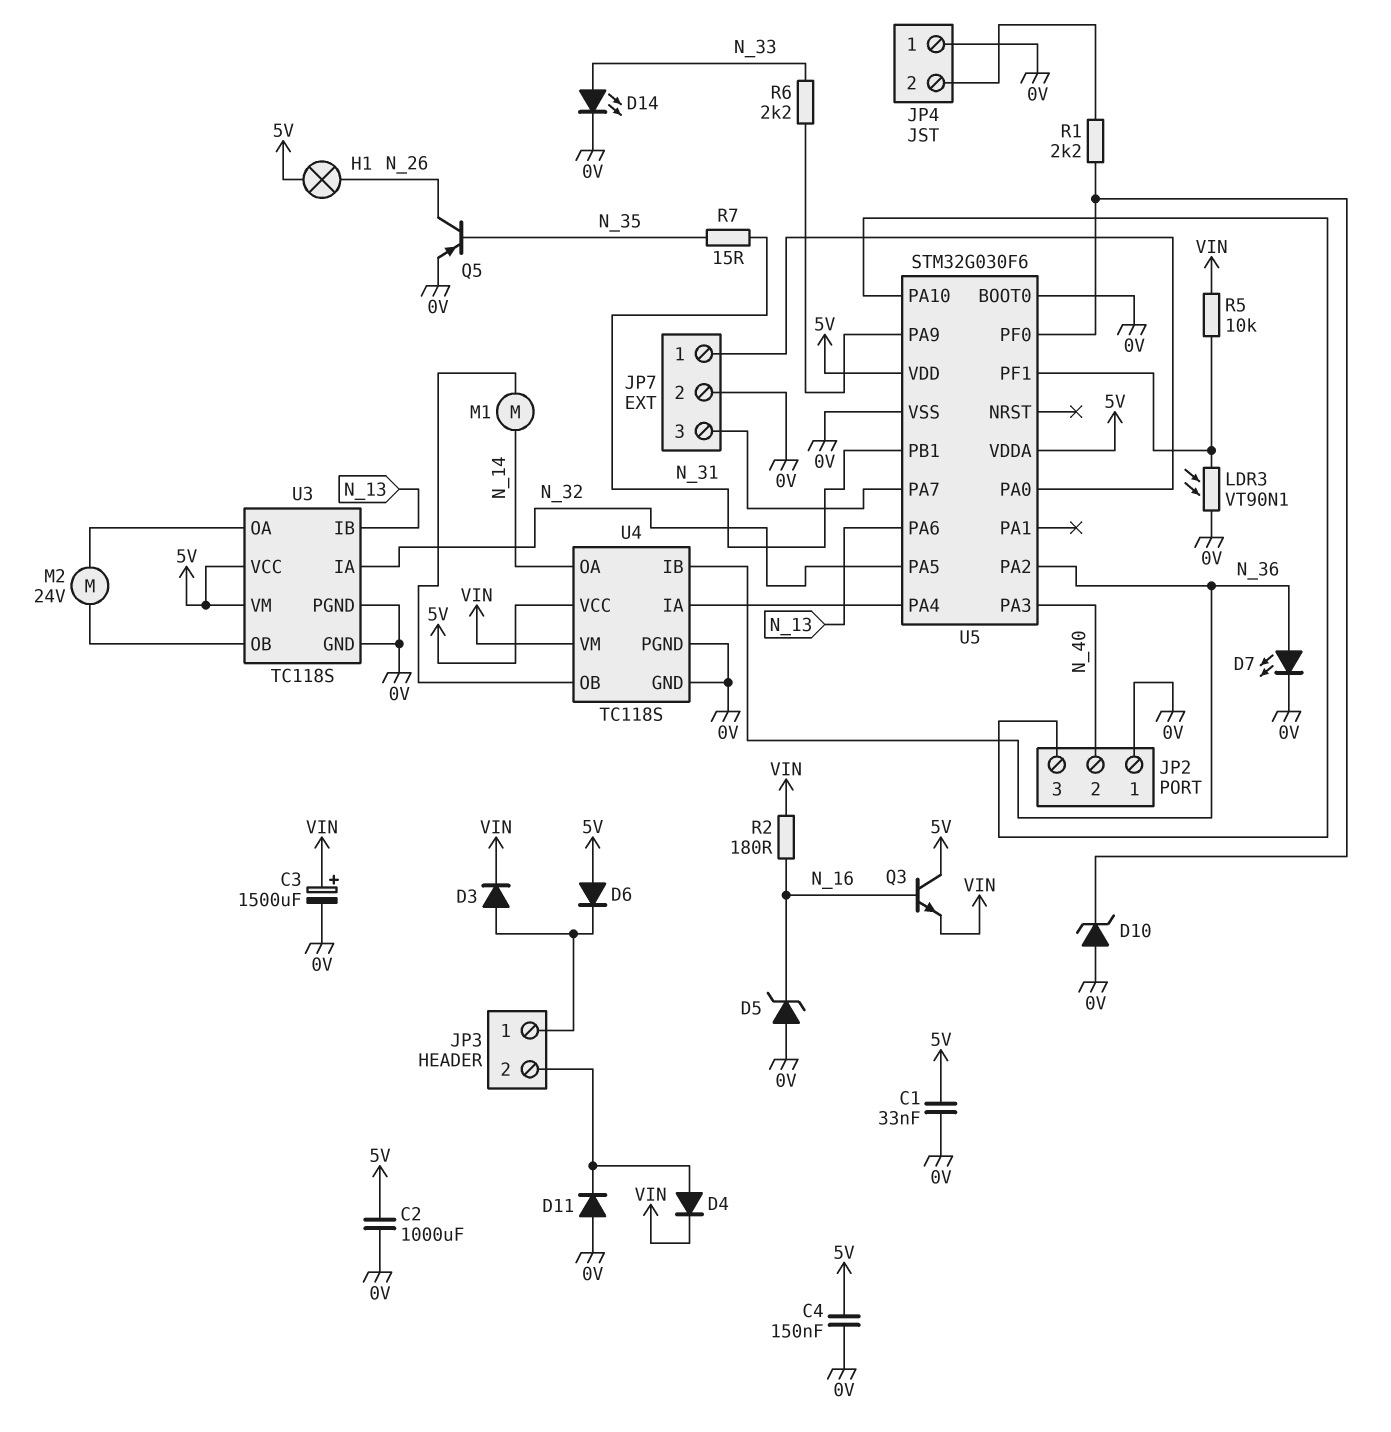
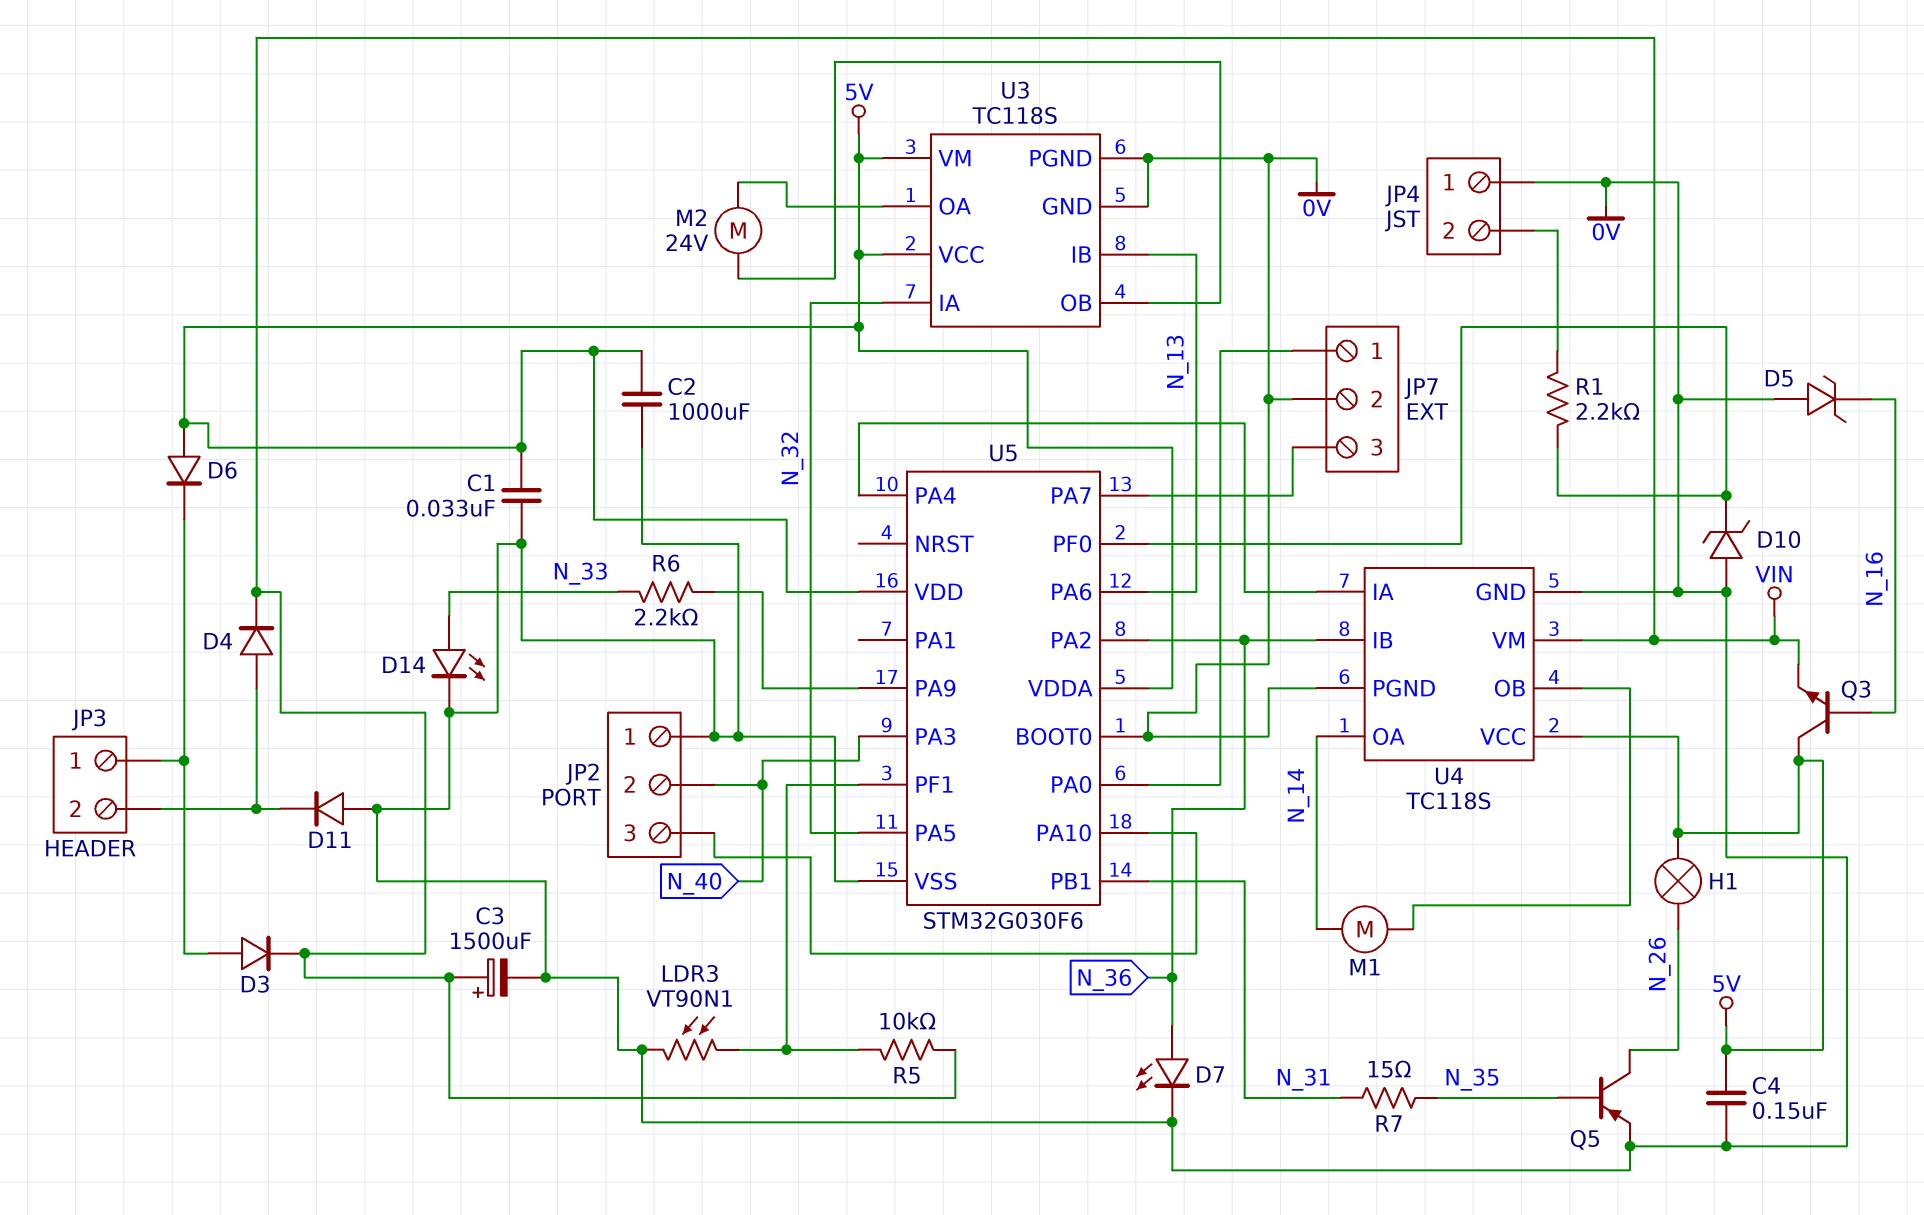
R2: 180 (N_16, VIN) -> none

